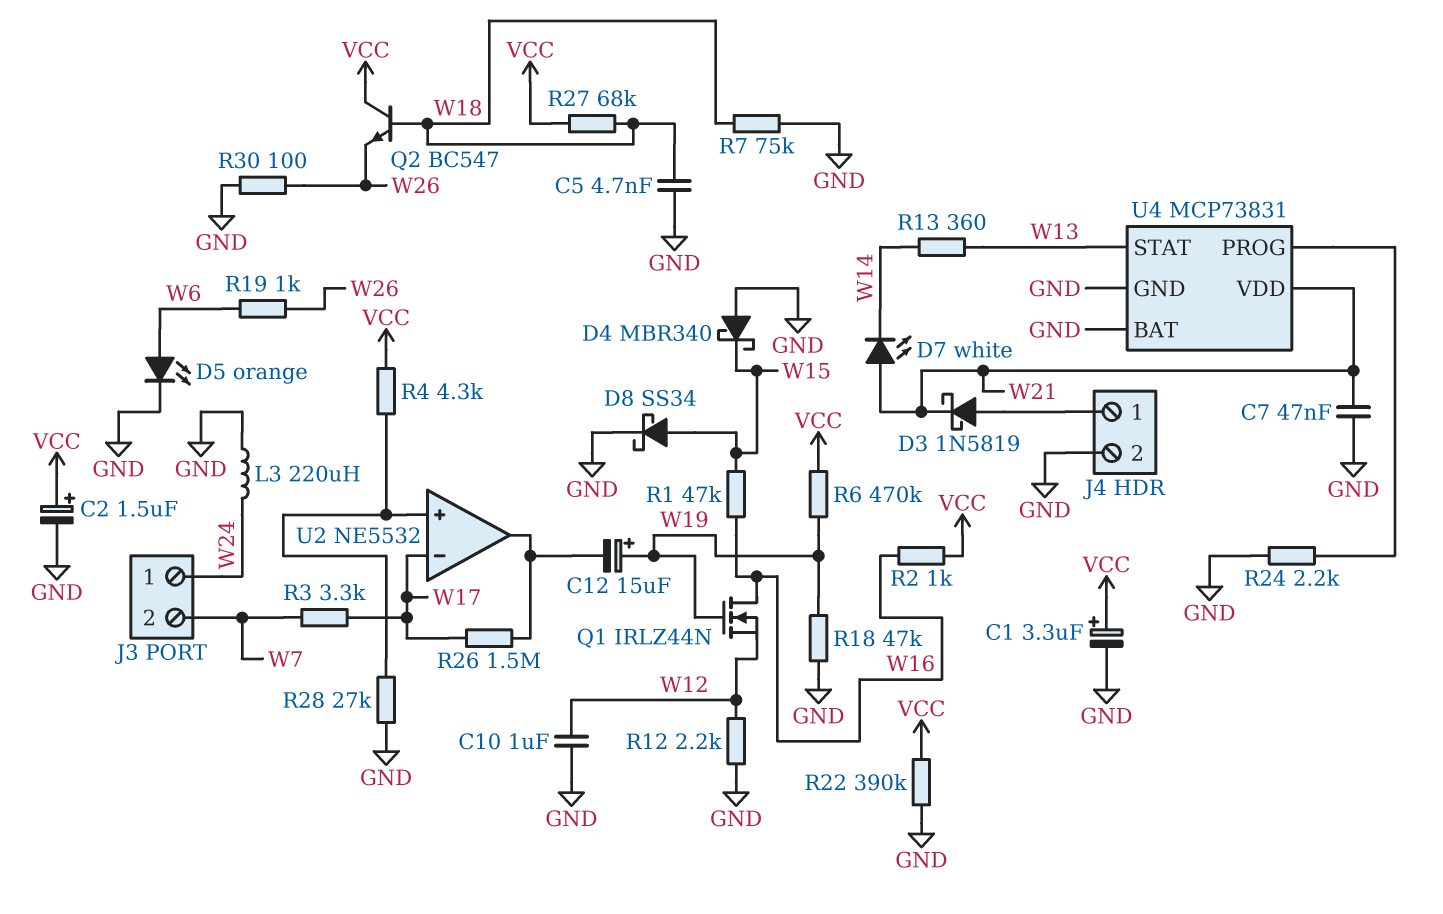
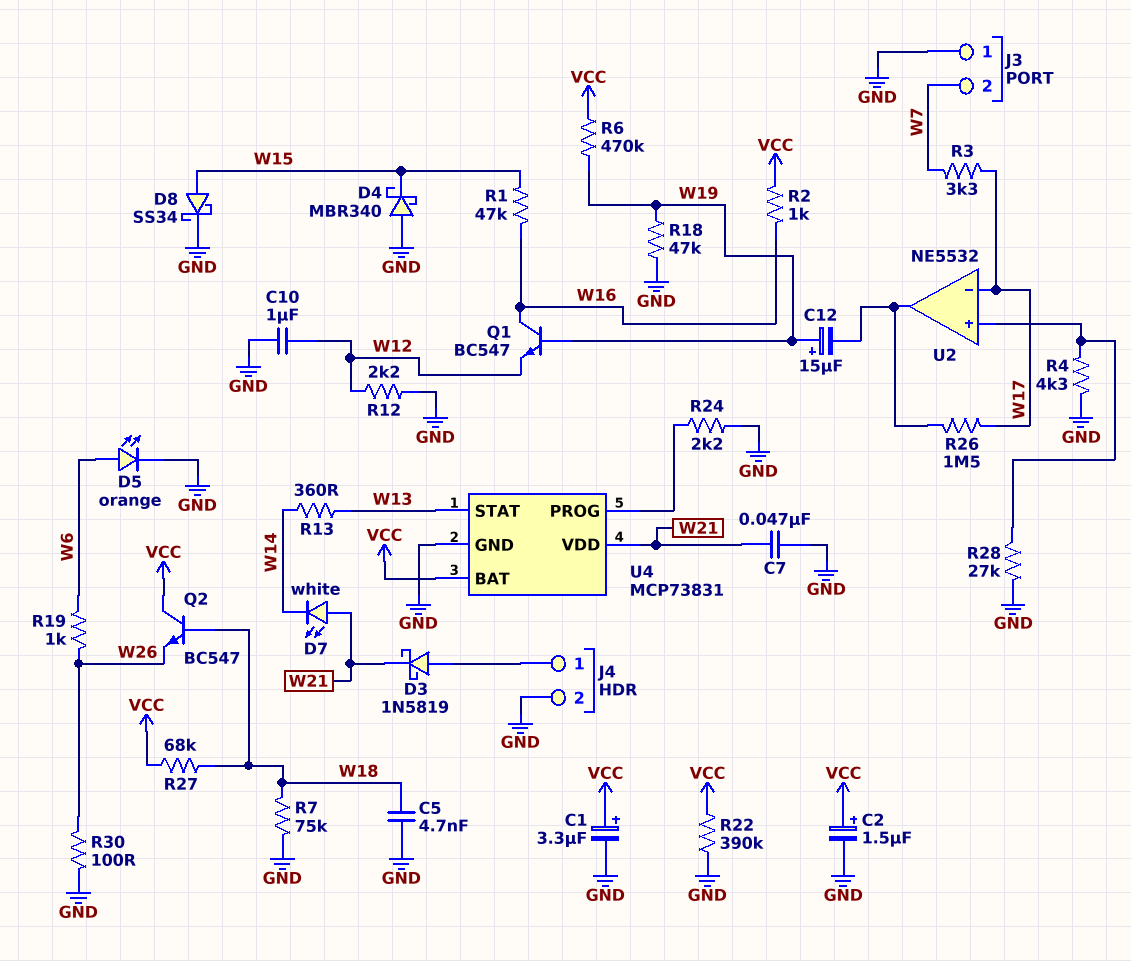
J3 pin 1: W24 -> GND
L3: 220uH (GND, W24) -> none
Q1: NMOS IRLZ44N (G W19, D W16, S W12) -> NPN BC547 (B W19, C W16, E W12)
R4: 4.3k (U2/in+, VCC) -> 4.3k (GND, U2/in+)
U4 pin BAT: GND -> VCC

